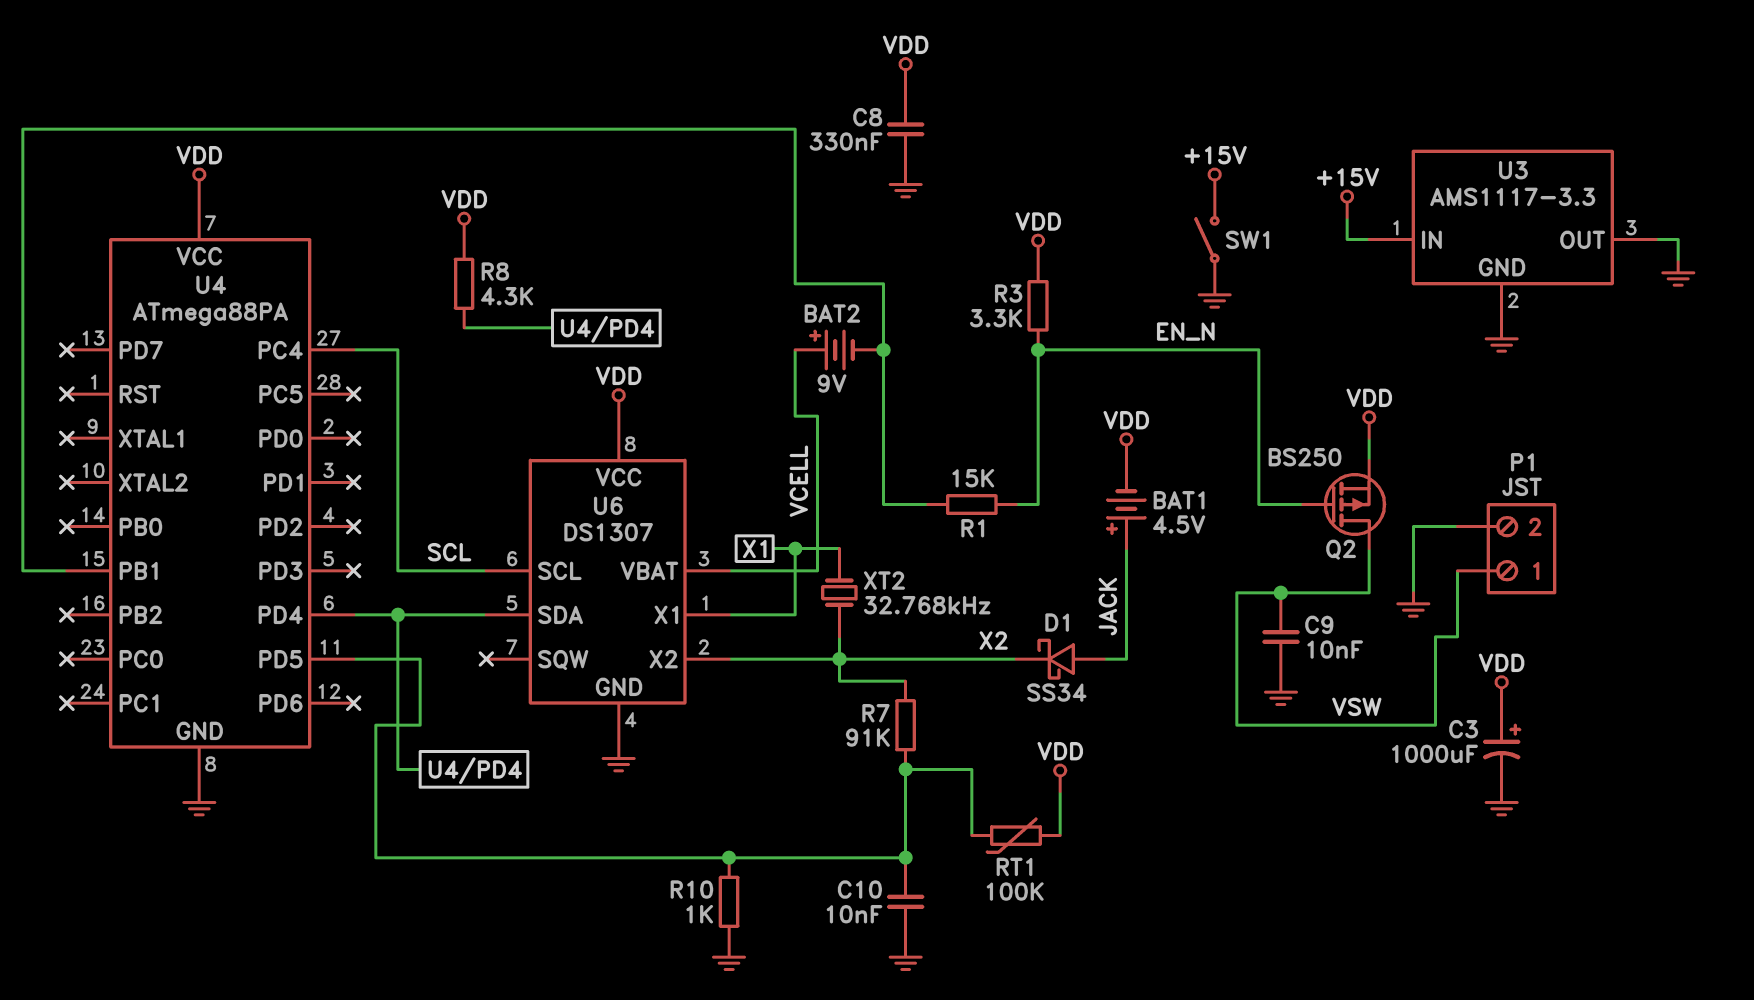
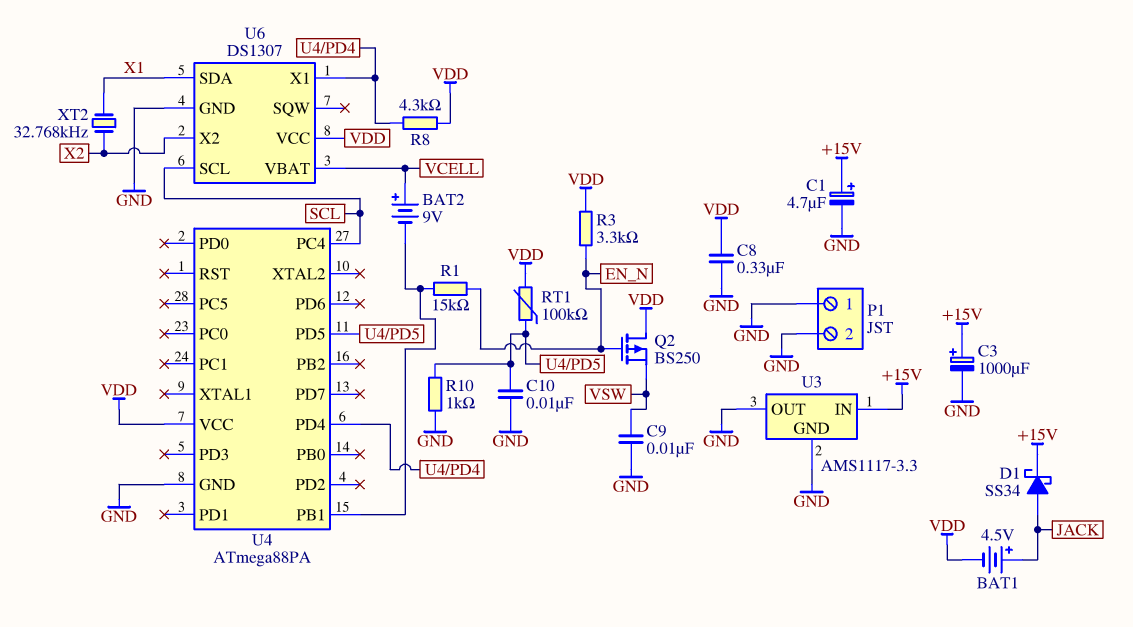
C1: none -> 4.7uF (plus +15V, minus GND)
C3: 1000uF (plus VDD, minus GND) -> 1000uF (plus +15V, minus GND)
D1: schottky SS34 (A JACK, K X2) -> schottky SS34 (A JACK, K +15V)
P1 pin 1: VSW -> GND
Q2: PMOS BS250 (G EN_N, D VSW, S VDD) -> PMOS BS250 (G EN_N, D VDD, S VSW)
R7: 91k (U4/PD5, X2) -> none
SW1: switch (+15V, GND) -> none
U6 pin SDA: U4/PD4 -> X1
U6 pin X1: X1 -> U4/PD4

